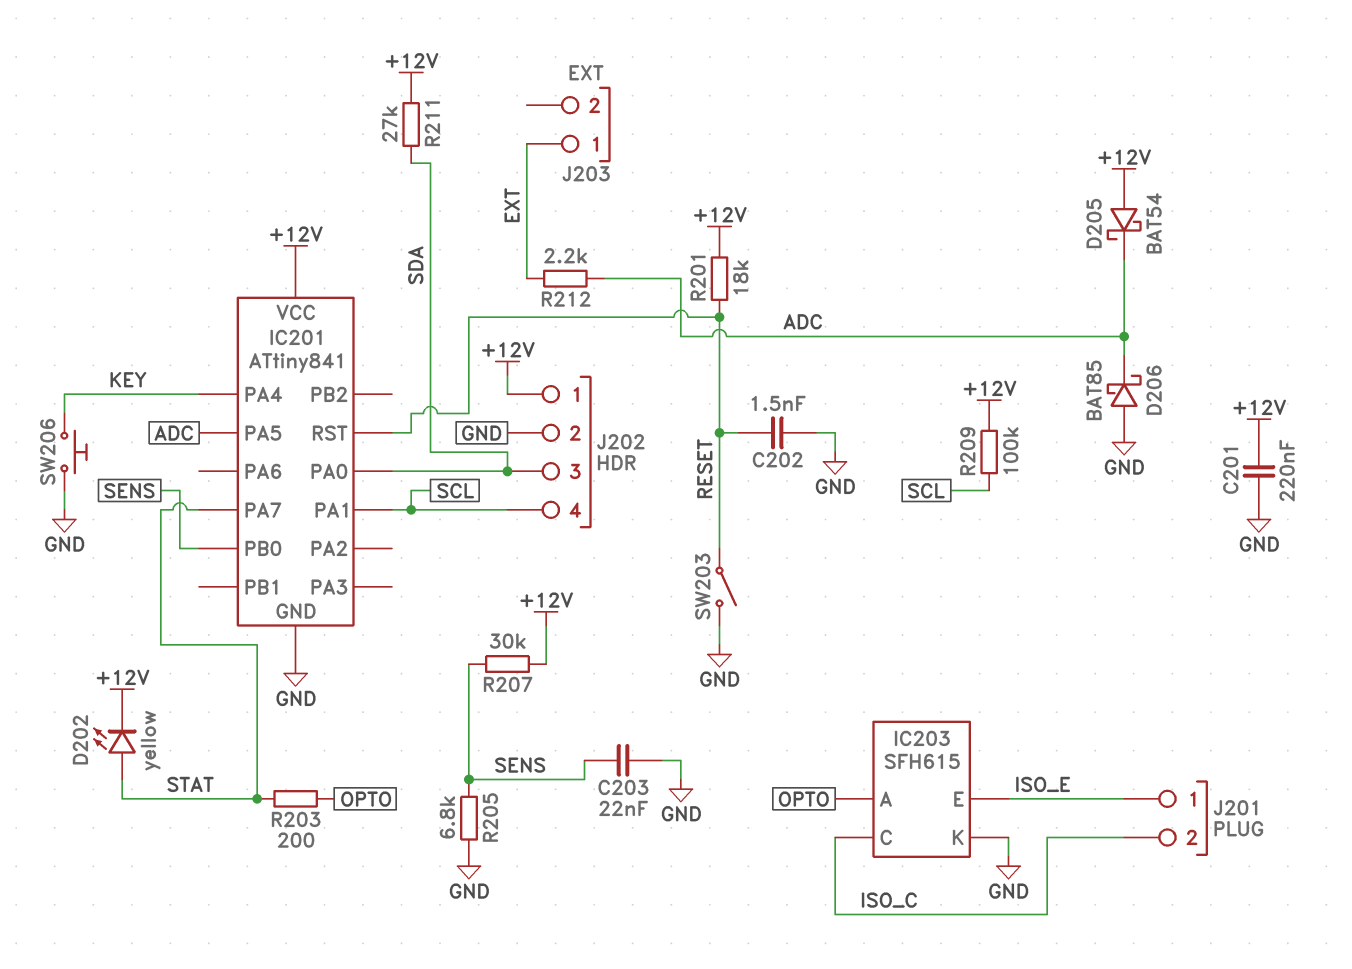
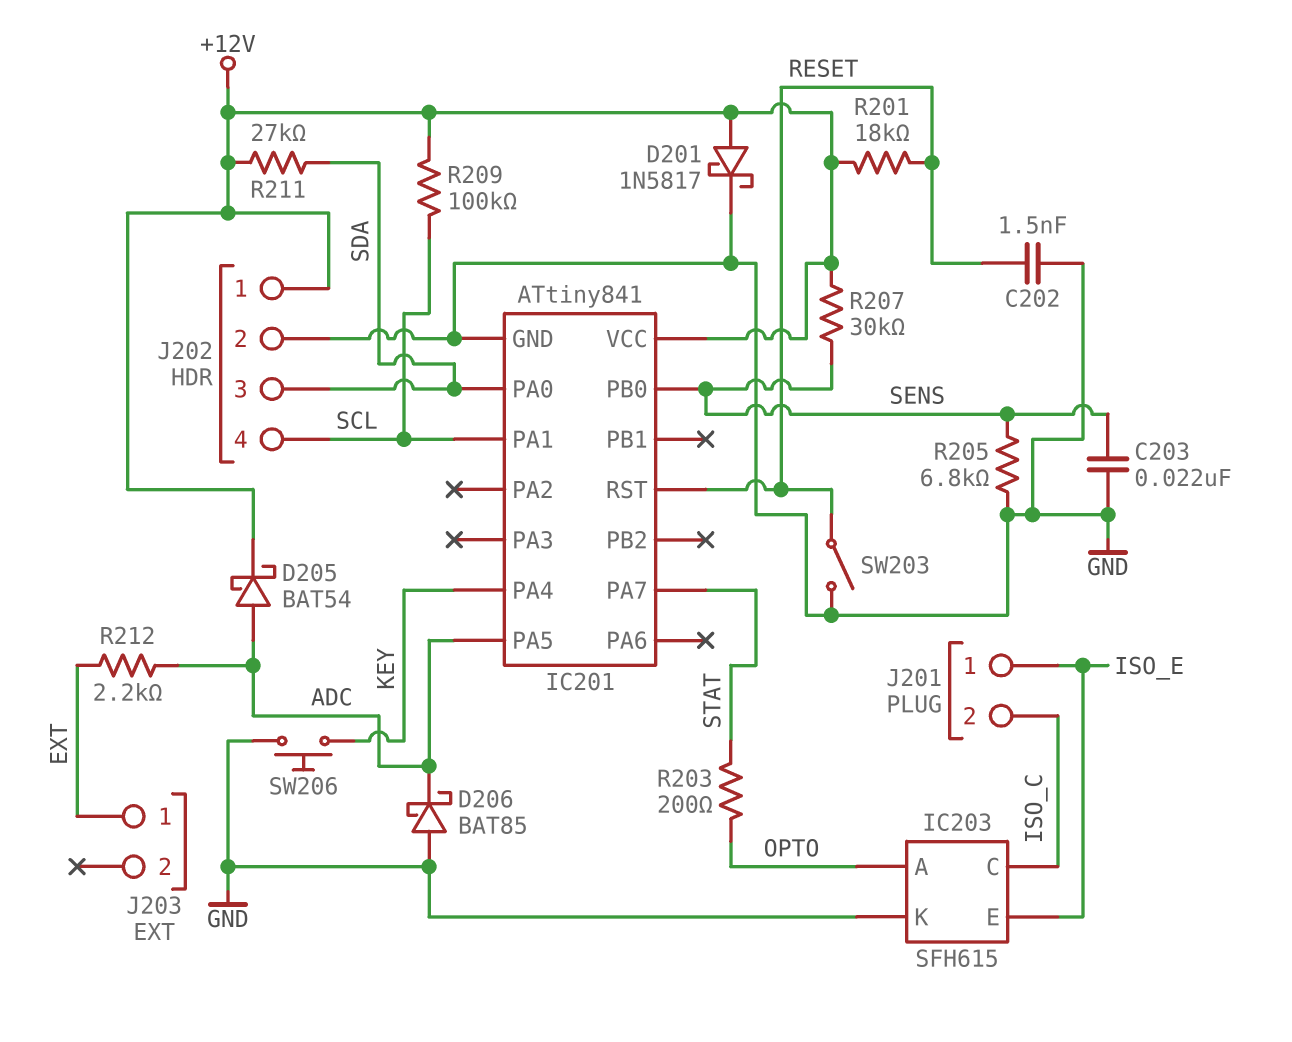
C201: 220nF (+12V, GND) -> none
D201: none -> schottky 1N5817 (A +12V, K GND)
D202: LED yellow (A STAT, K +12V) -> none
D205: schottky BAT54 (A +12V, K ADC) -> schottky BAT54 (A ADC, K +12V)

